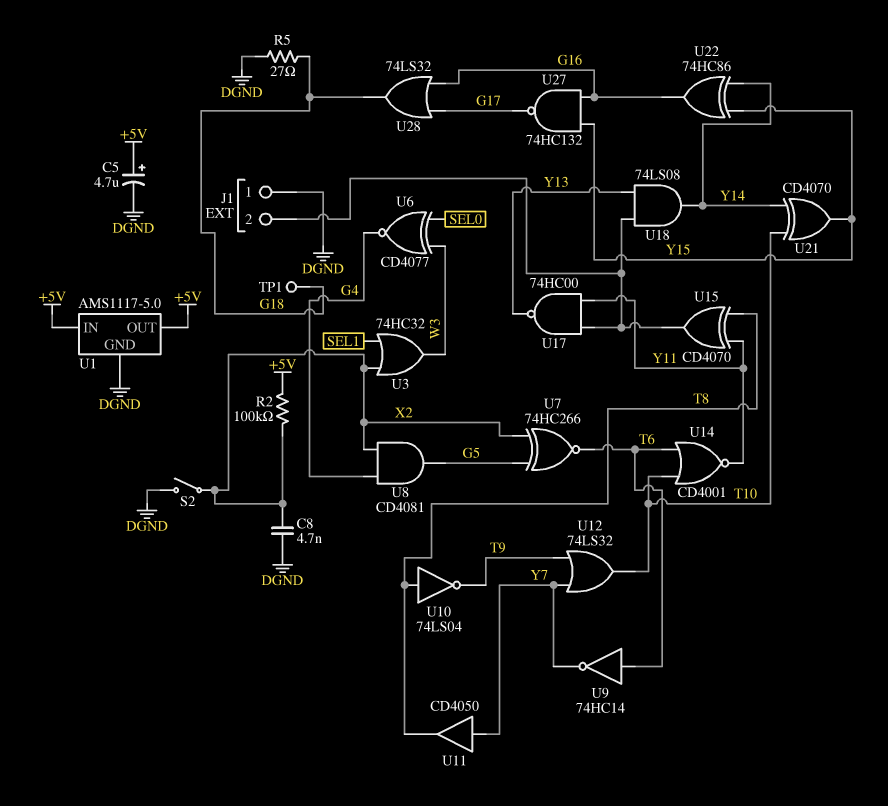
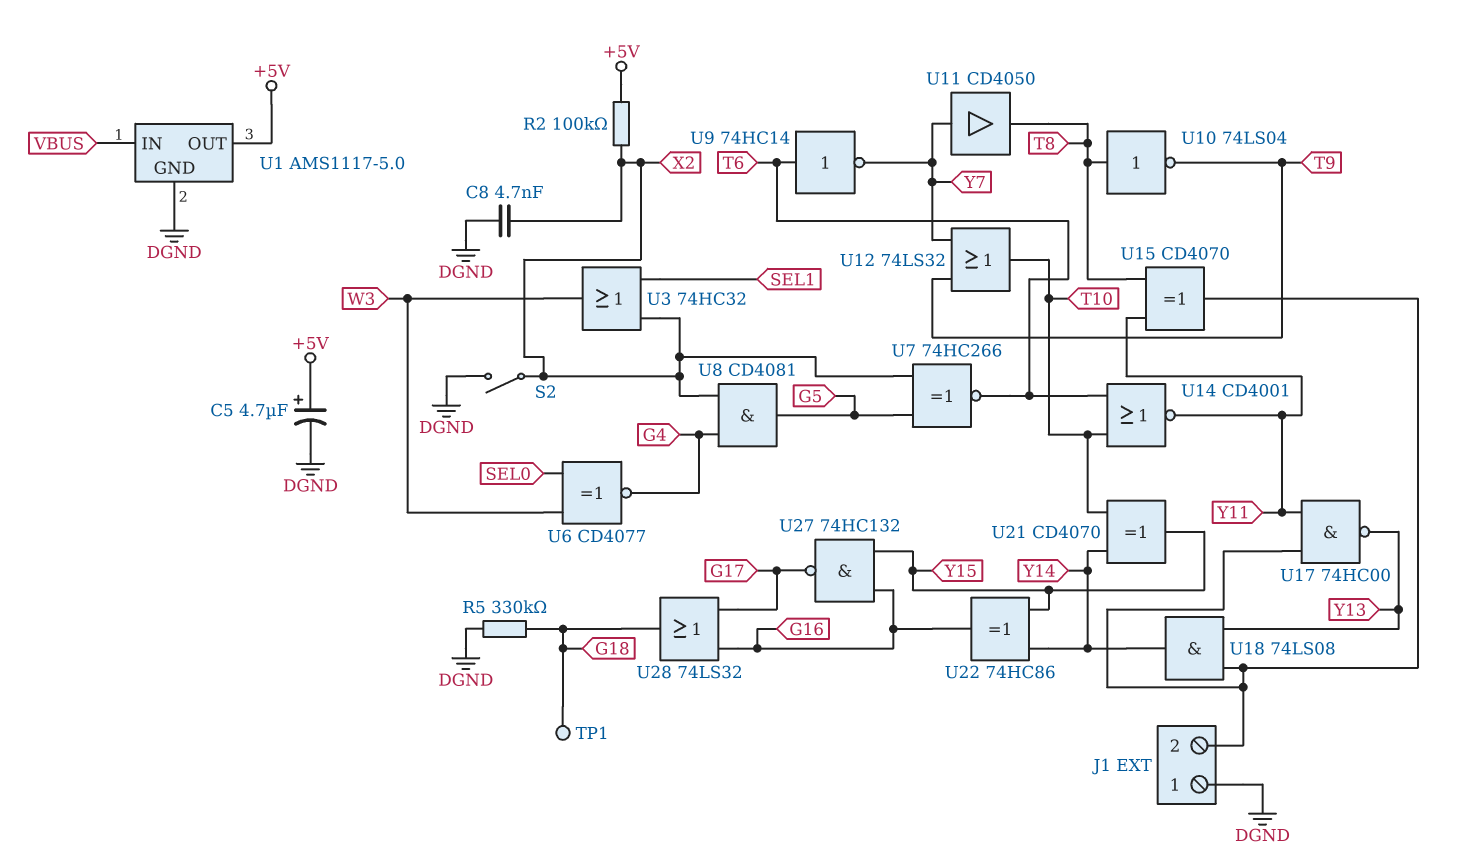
R5: 27 (DGND, G18) -> 330k (DGND, G18)
U1 pin IN: +5V -> VBUS

